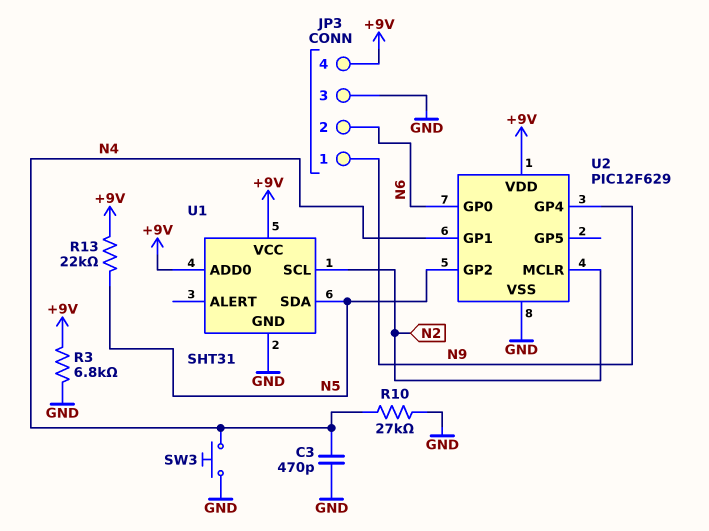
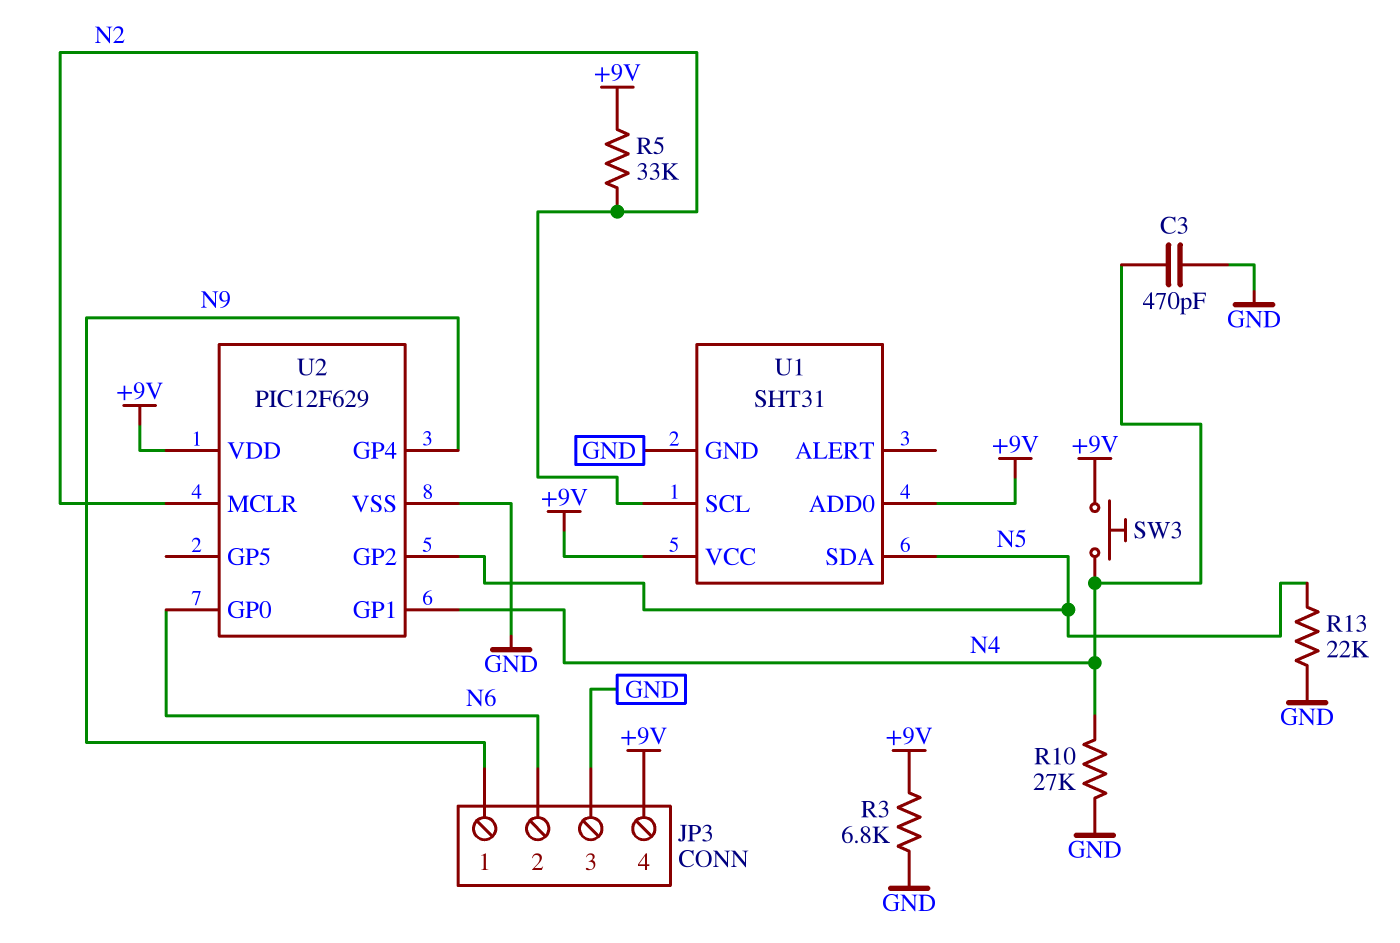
R5: none -> 33k (+9V, N2)
R13: 22k (+9V, N5) -> 22k (GND, N5)
SW3: button (GND, N4) -> button (+9V, N4)

